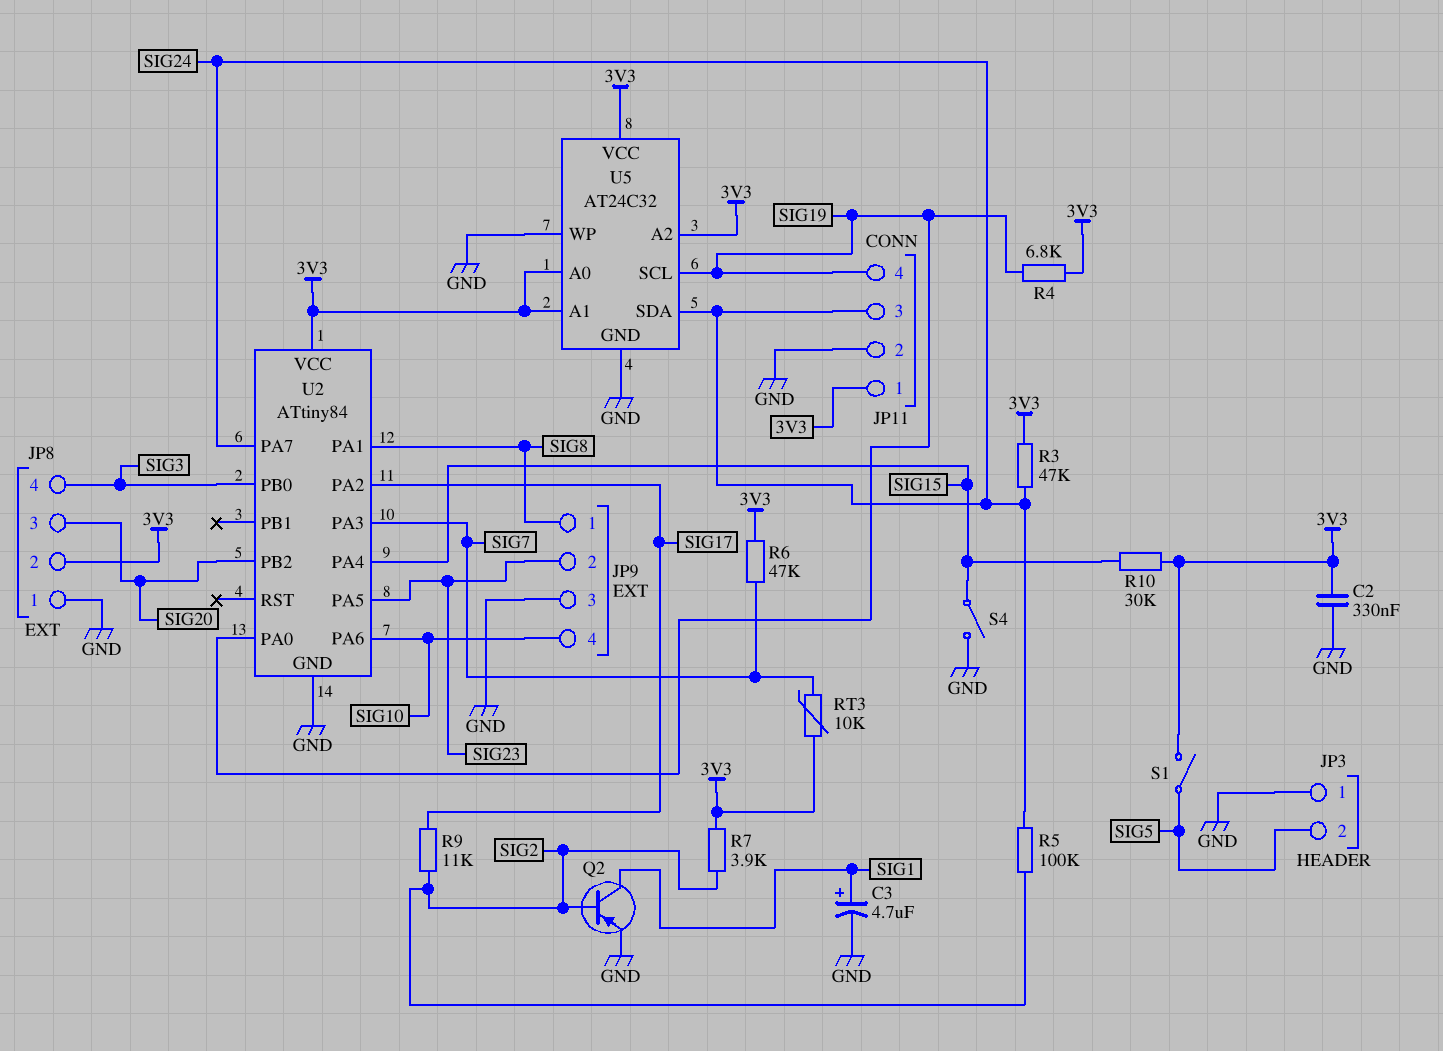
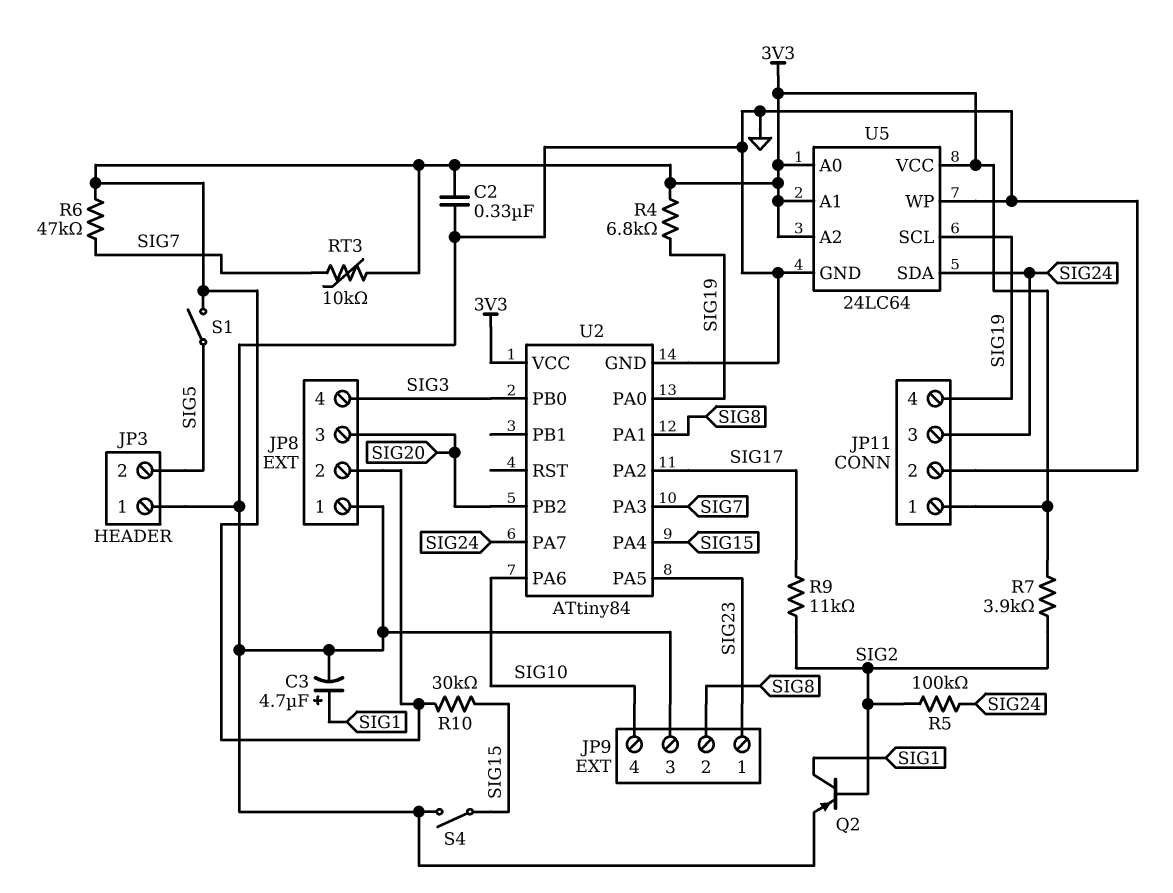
JP9 pin 1: SIG8 -> SIG23
JP9 pin 2: SIG23 -> SIG8
R3: 47k (3V3, SIG24) -> none
U5: AT24C32 -> 24LC64

